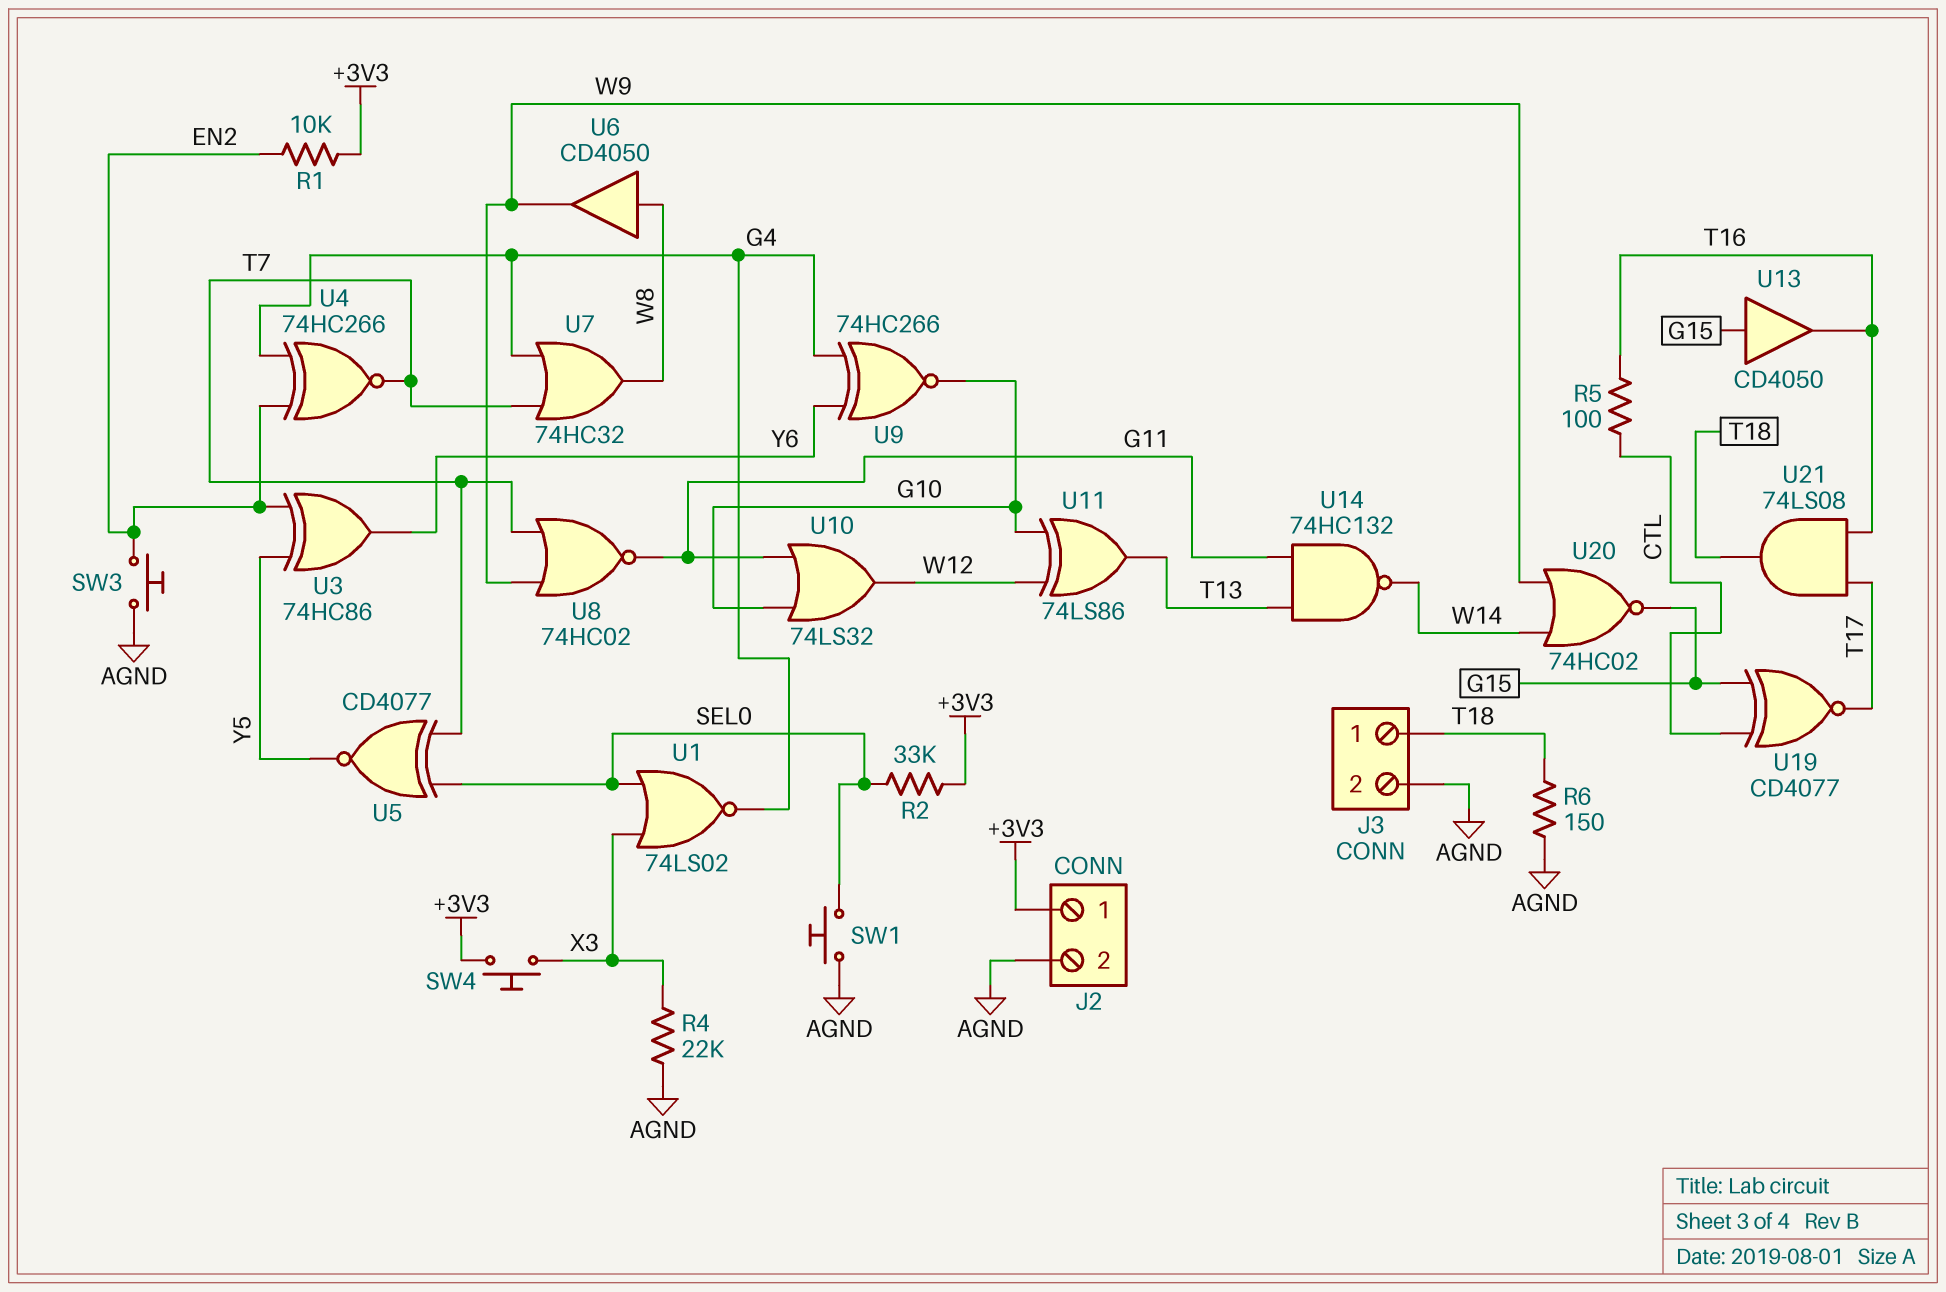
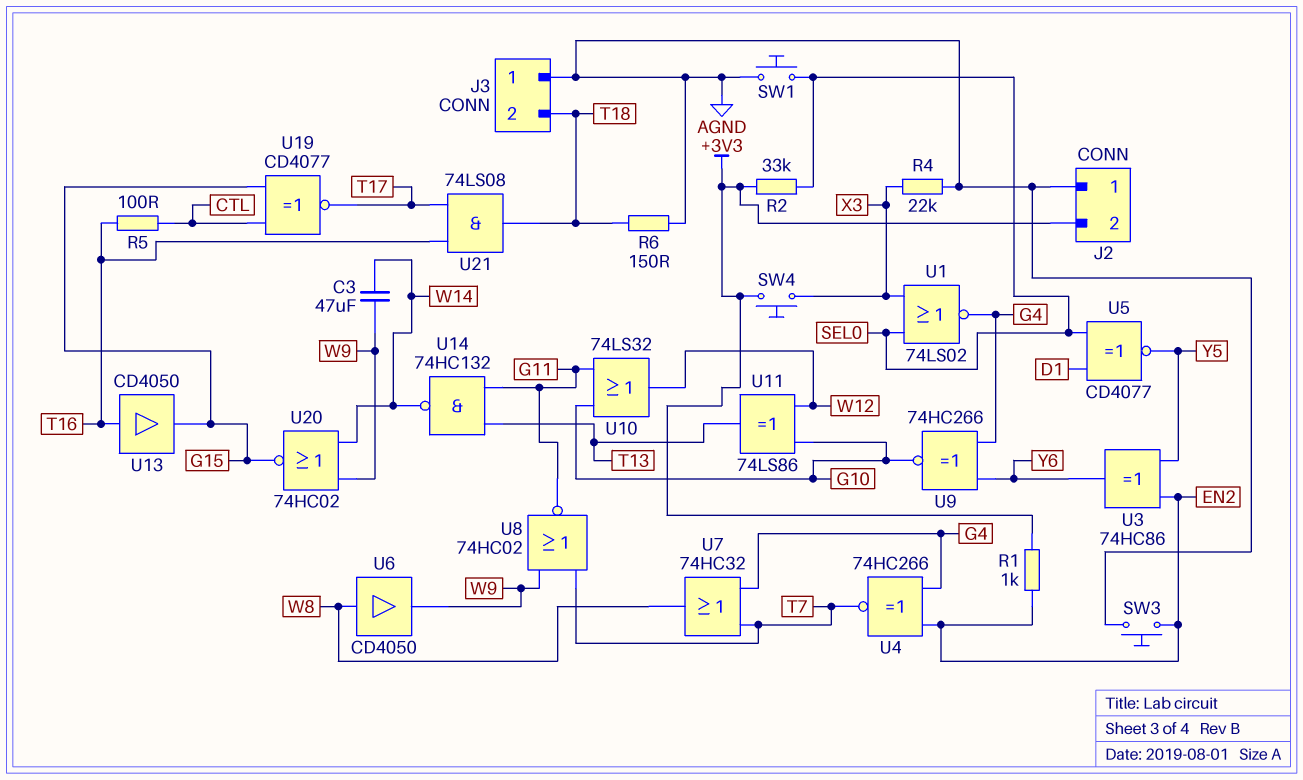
C3: none -> 47uF (W9, W14)
J2 pin 1: +3V3 -> AGND
J2 pin 2: AGND -> +3V3
J3 pin 1: T18 -> AGND
J3 pin 2: AGND -> T18
R1: 10k (+3V3, EN2) -> 1k (+3V3, EN2)
U5: XNOR CD4077 (in SEL0, in T7, out Y5) -> XNOR CD4077 (in D1, in SEL0, out Y5)
U13: buffer CD4050 (in G15, out T16) -> buffer CD4050 (in T16, out G15)

